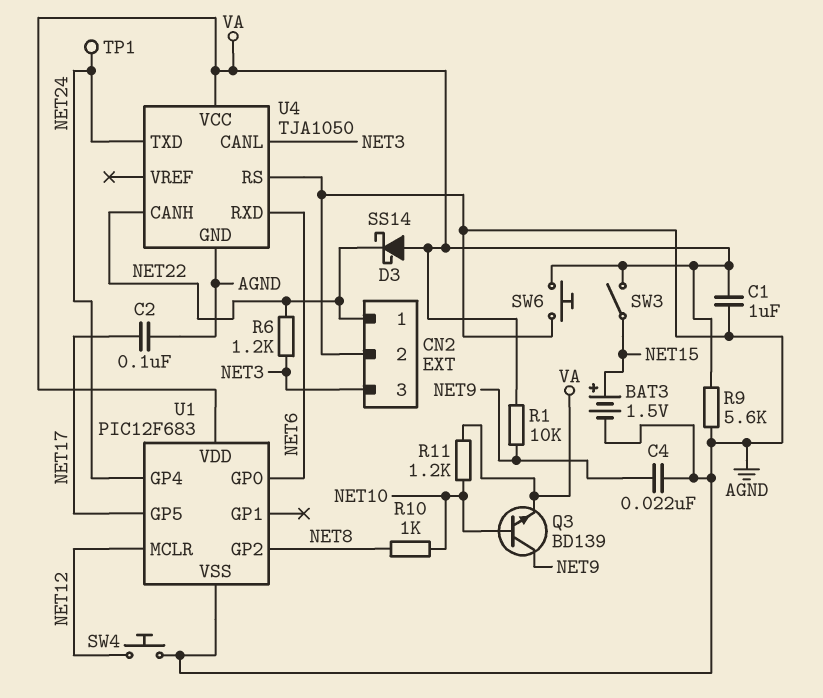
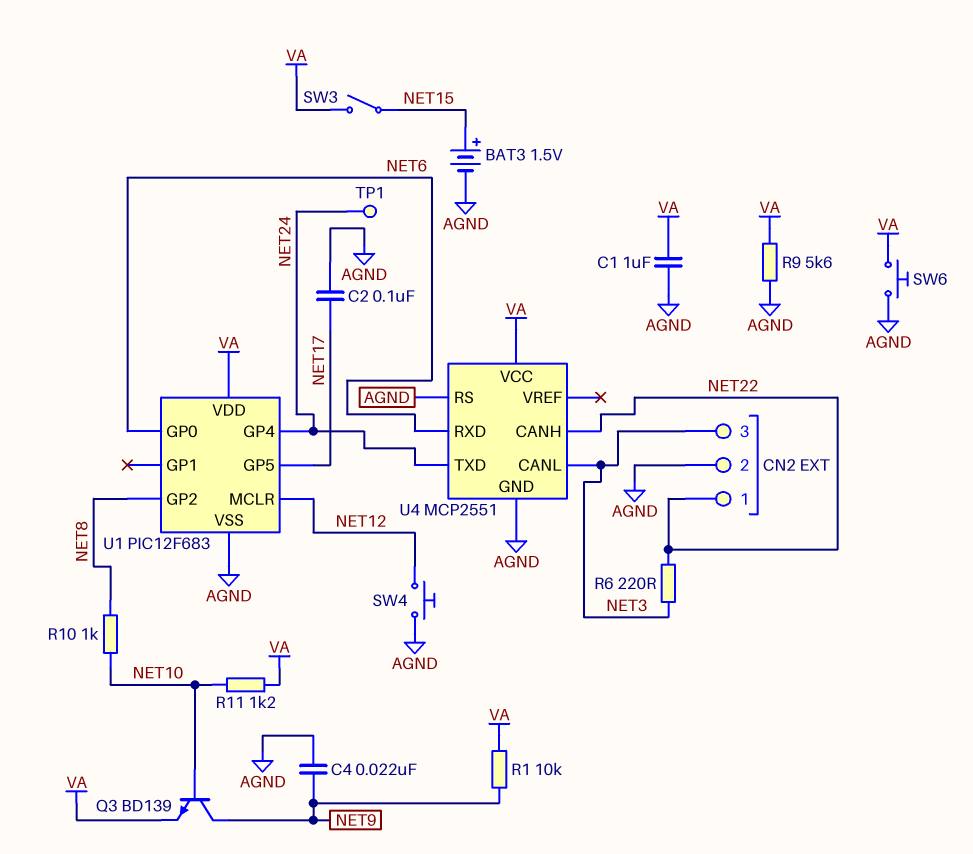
D3: schottky SS14 (A VA, K NET22) -> none
R6: 1.2k (NET3, NET22) -> 220 (NET3, NET22)
U4: TJA1050 -> MCP2551

